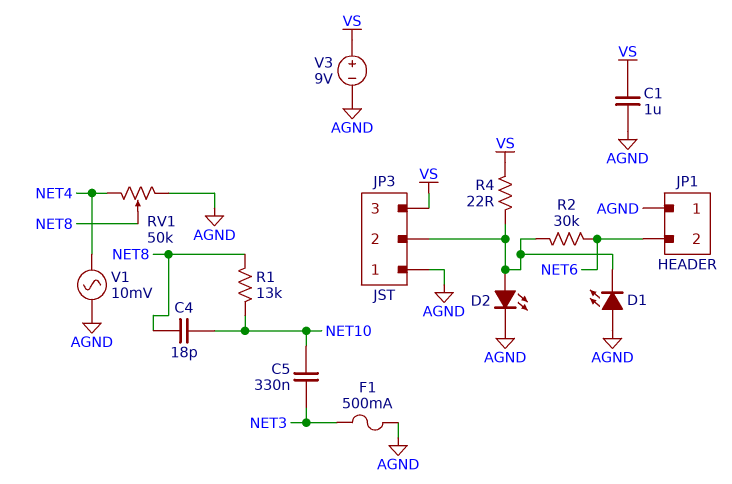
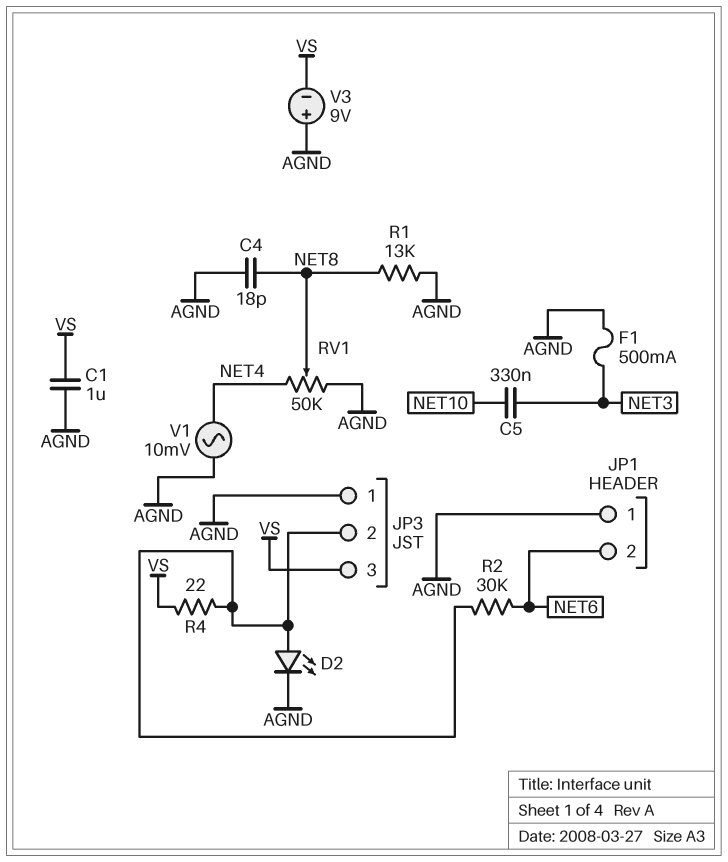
C4: 18pF (NET8, NET10) -> 18pF (AGND, NET8)
D1: LED (A AGND, K JP3/2) -> none
R1: 13k (NET8, NET10) -> 13k (AGND, NET8)
V3: 9V (plus VS, minus AGND) -> 9V (plus AGND, minus VS)

